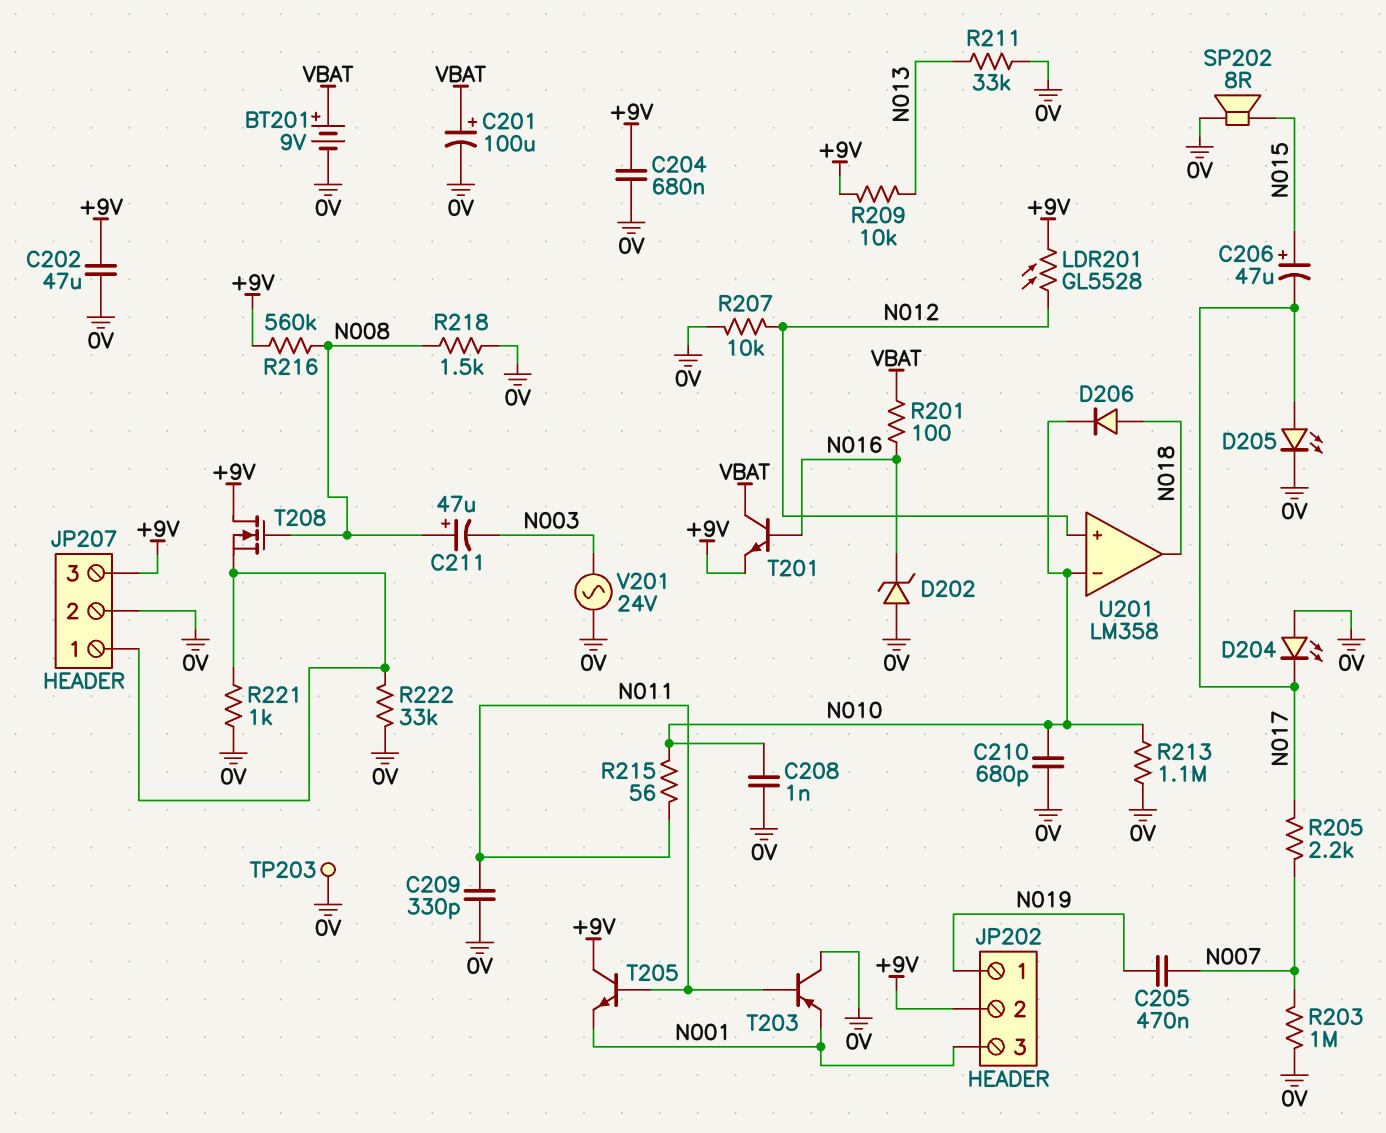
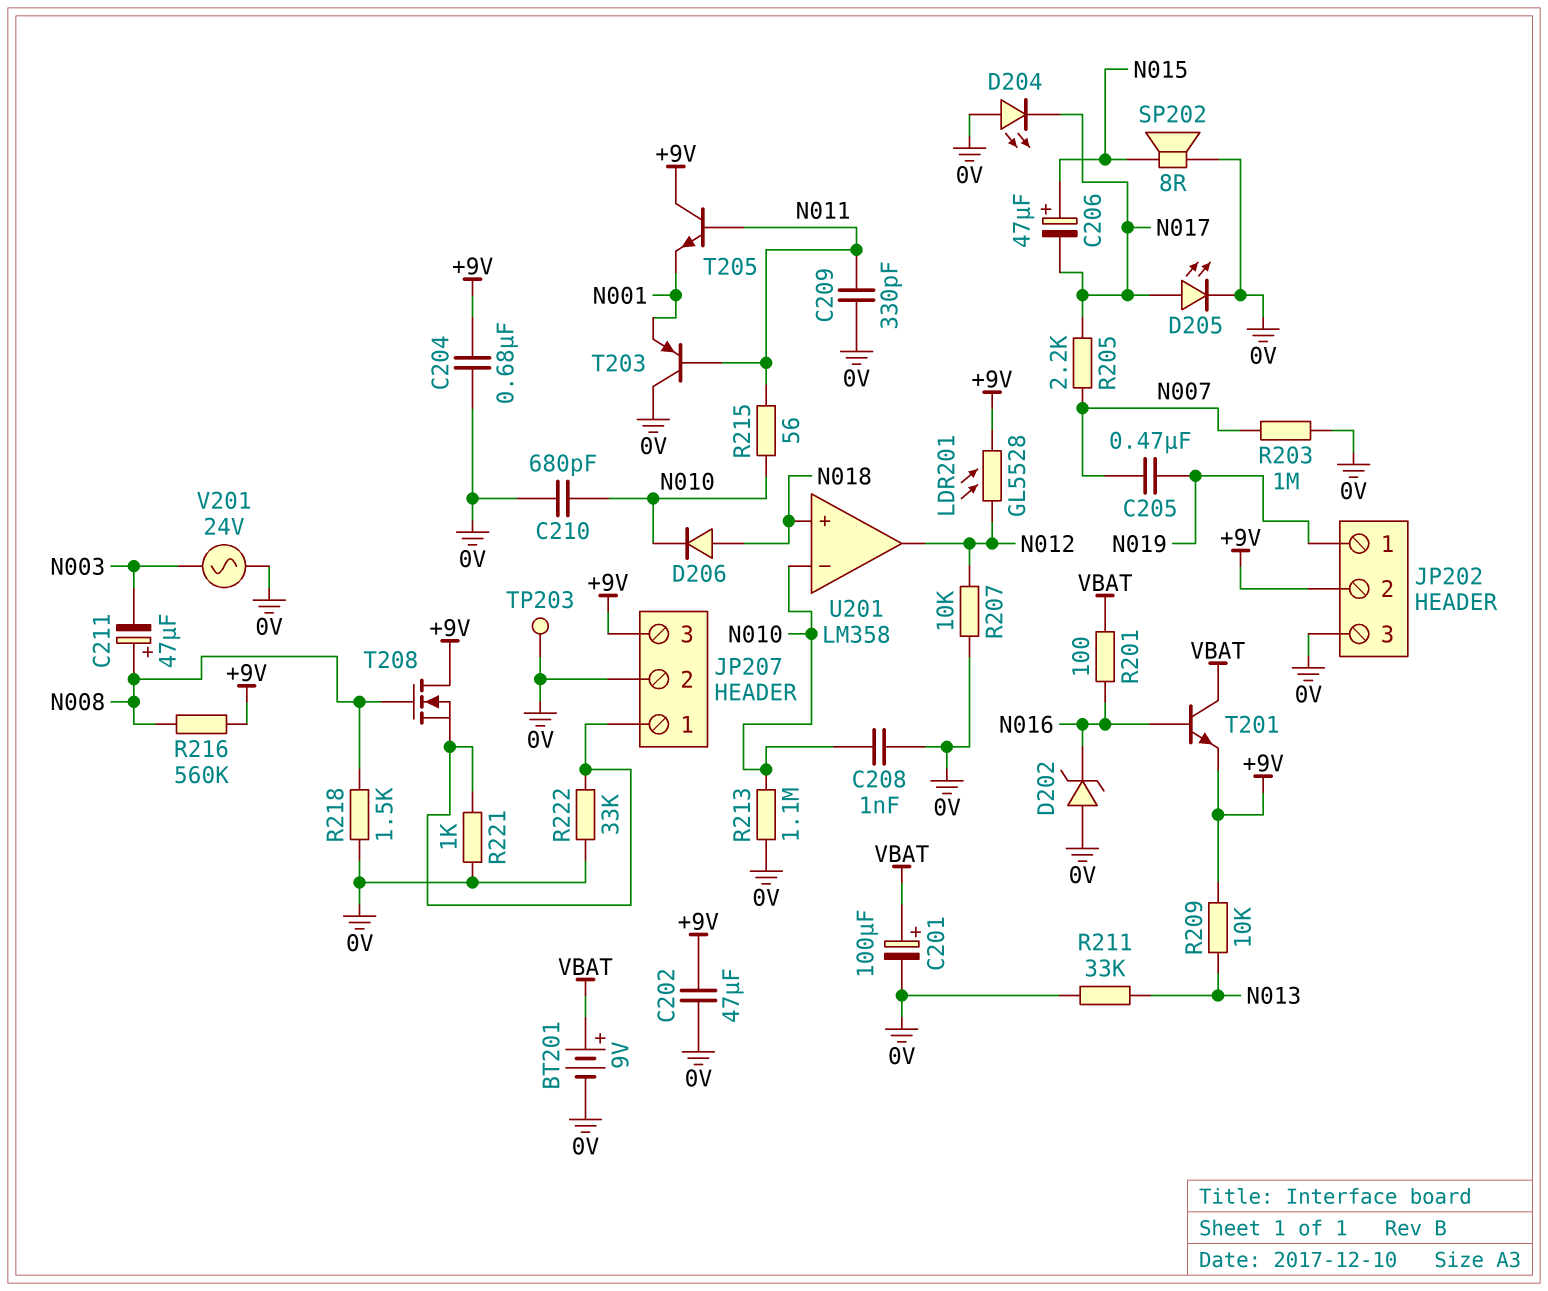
JP202 pin 3: N001 -> 0V
U201 pin in+: N012 -> N018
U201 pin out: N018 -> N012

